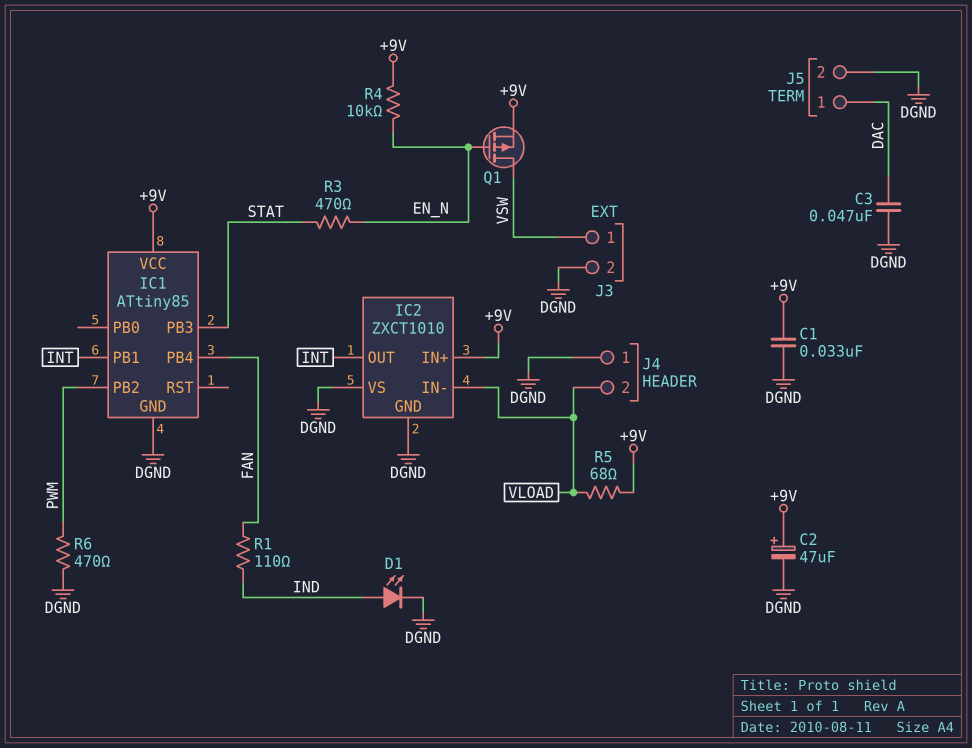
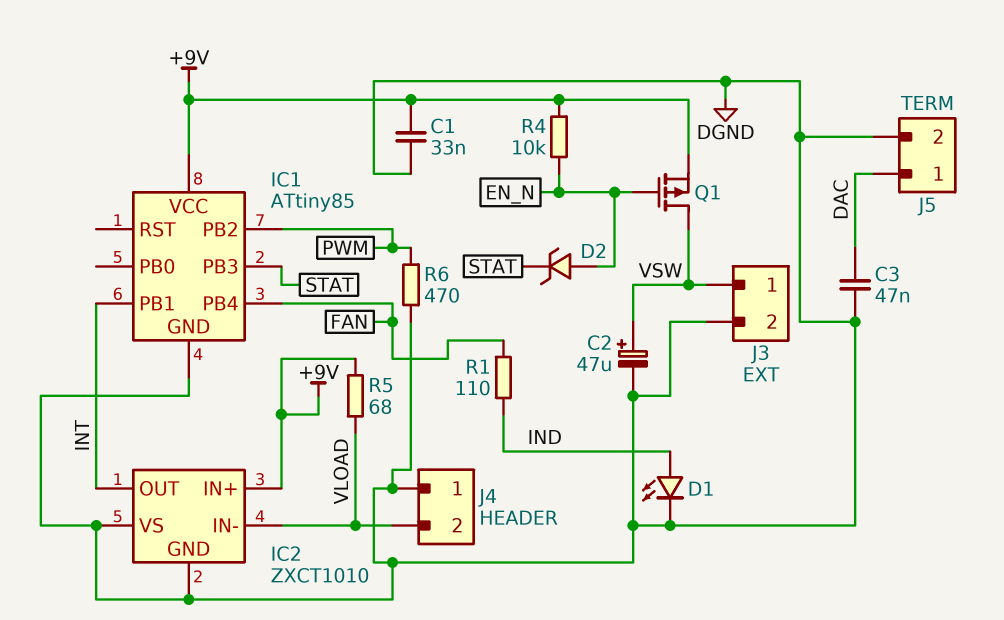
C2: 47uF (plus +9V, minus DGND) -> 47uF (plus VSW, minus DGND)
D2: none -> zener (A EN_N, K STAT)
R3: 470 (EN_N, STAT) -> none

